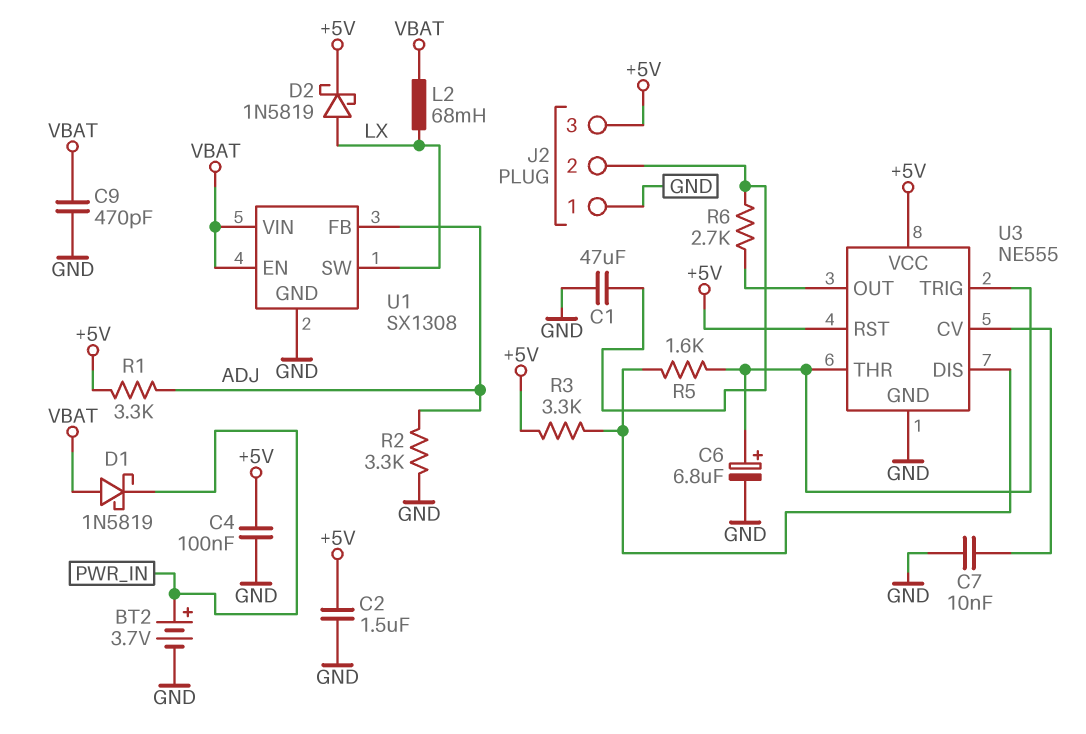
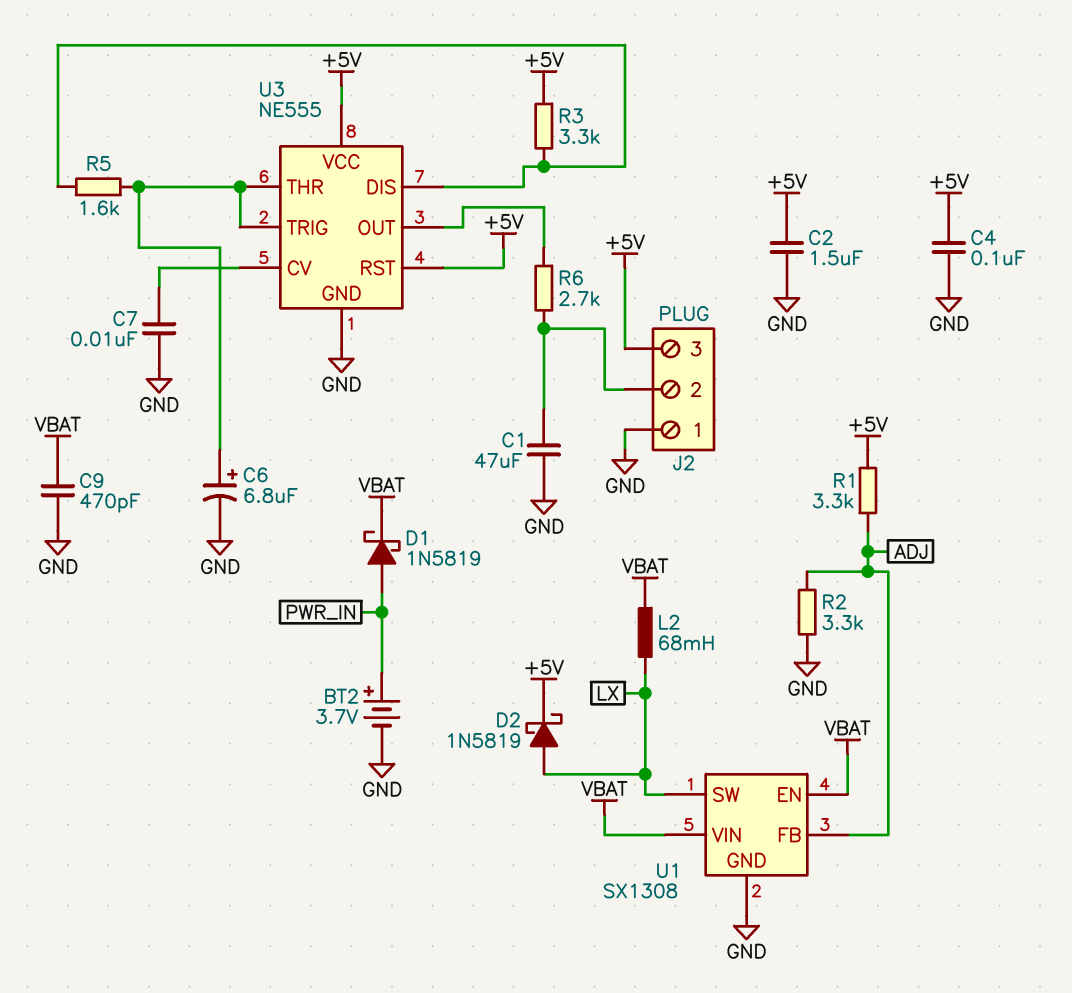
D1: schottky 1N5819 (A VBAT, K PWR_IN) -> schottky 1N5819 (A PWR_IN, K VBAT)

